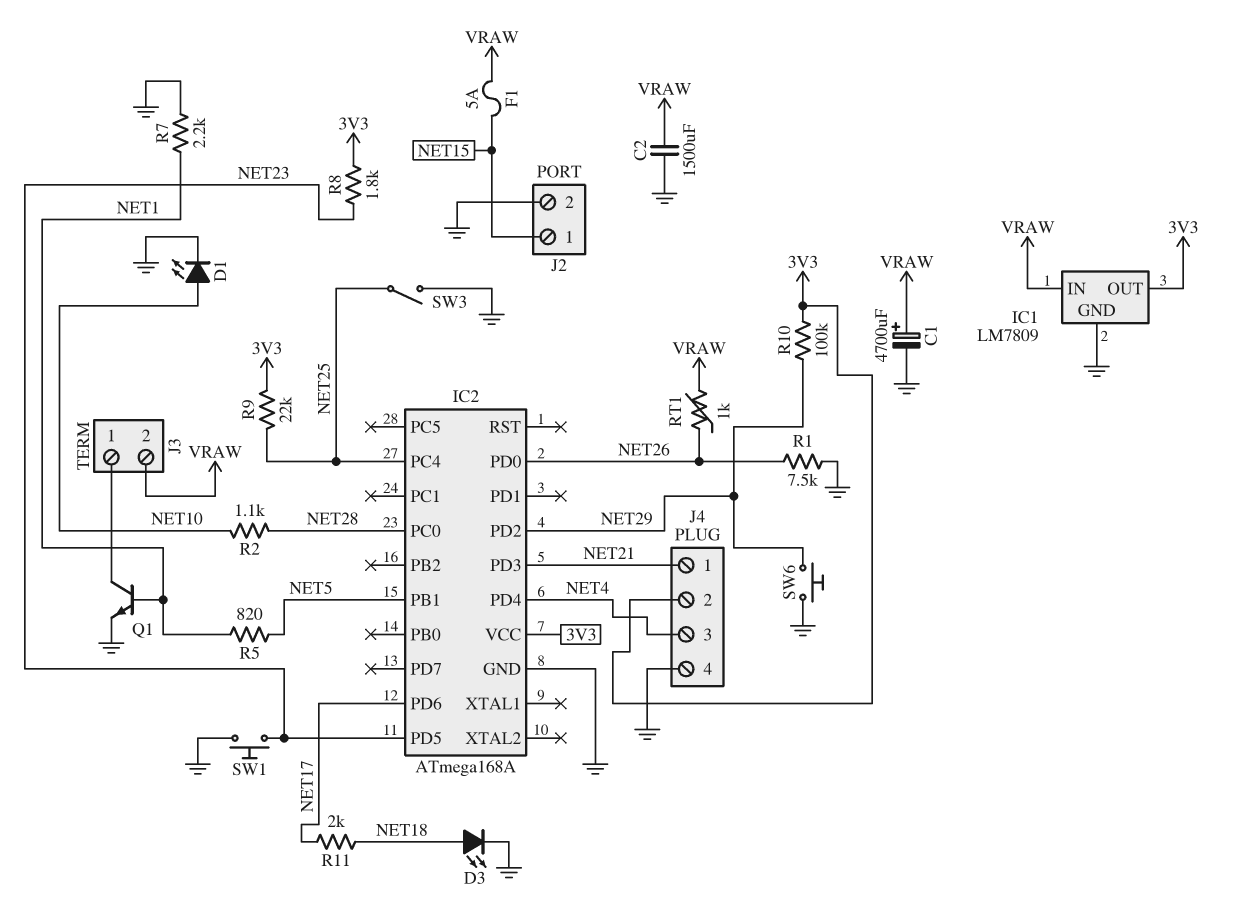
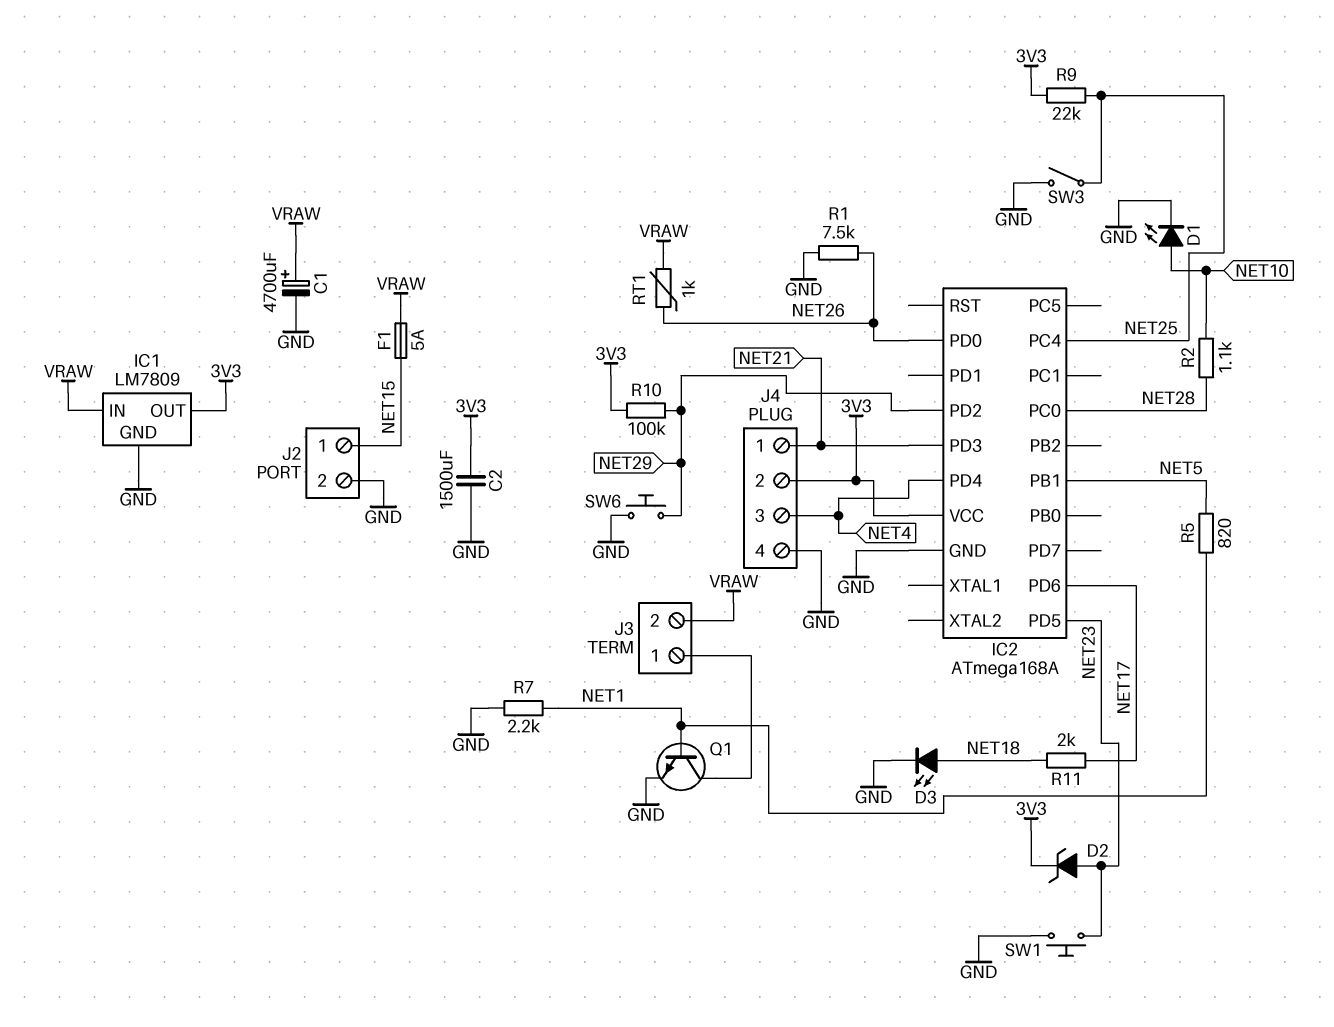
C2: 1500uF (GND, VRAW) -> 1500uF (3V3, GND)
D2: none -> zener (A NET23, K 3V3)
R8: 1.8k (3V3, NET23) -> none

